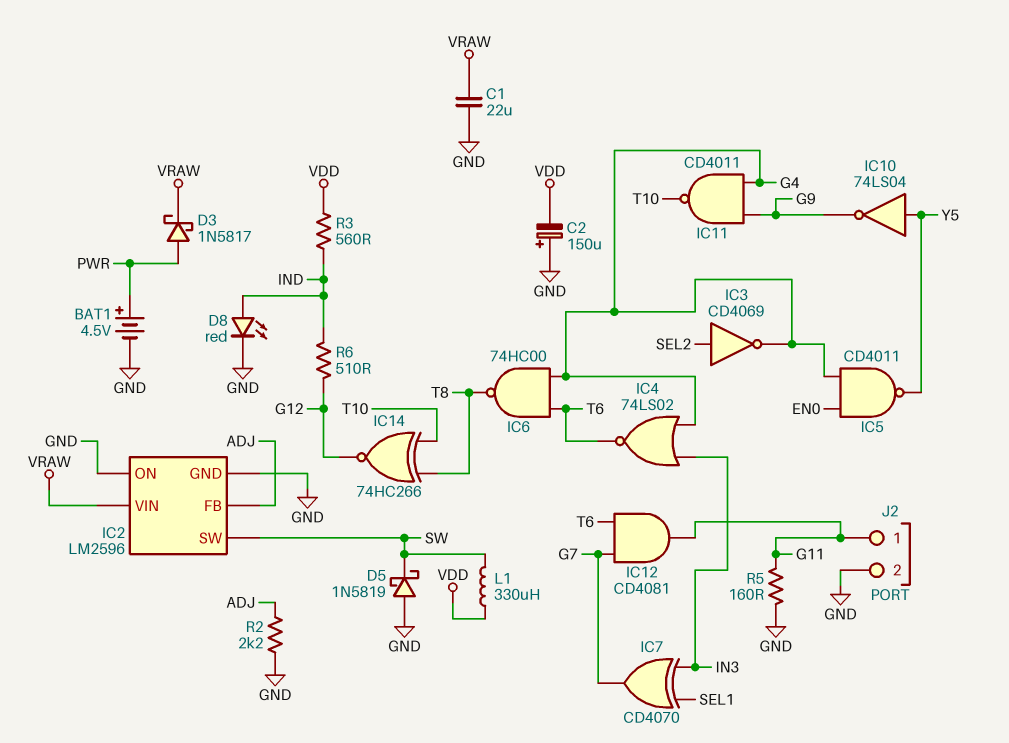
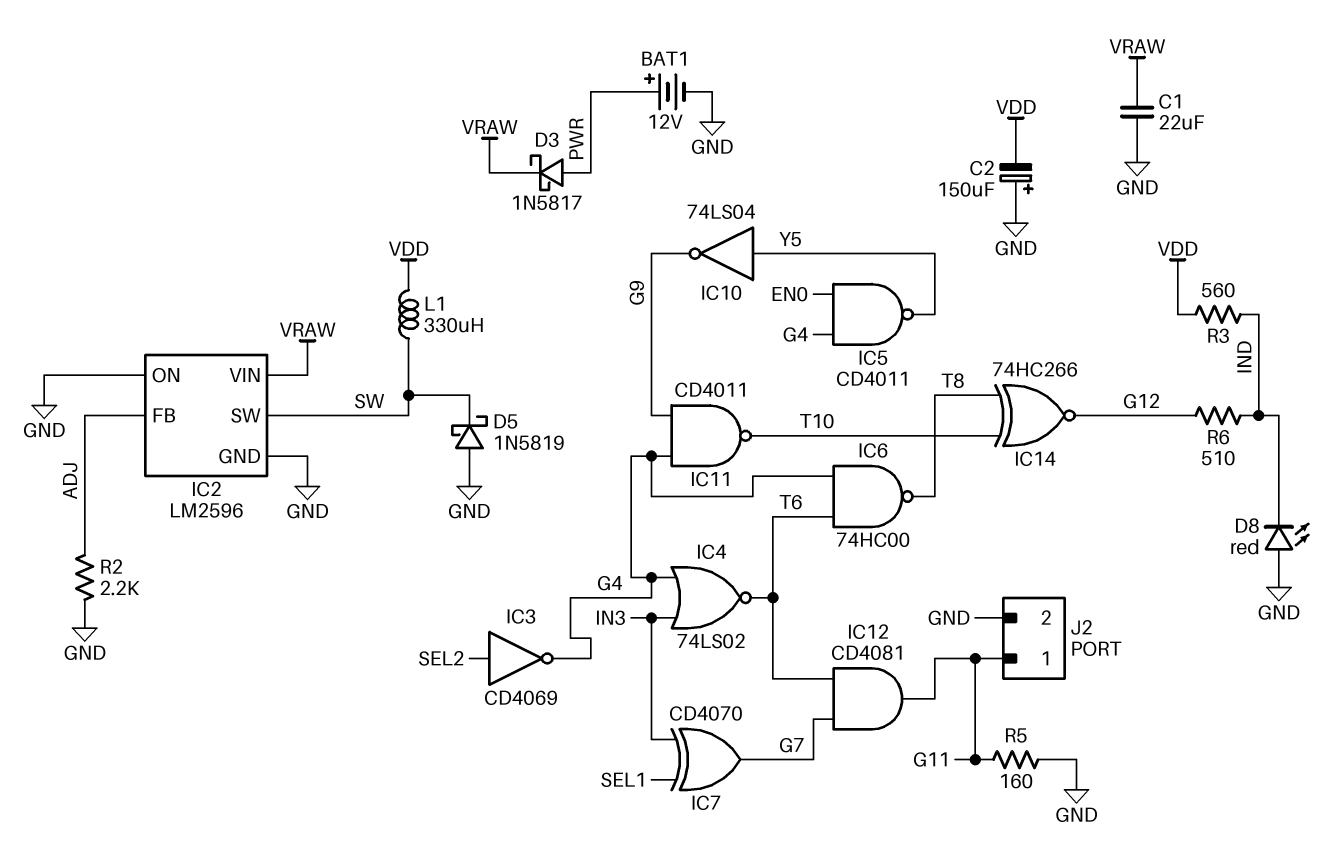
BAT1: 4.5V (plus PWR, minus GND) -> 12V (plus PWR, minus GND)
D8: LED red (A IND, K GND) -> LED red (A GND, K IND)

